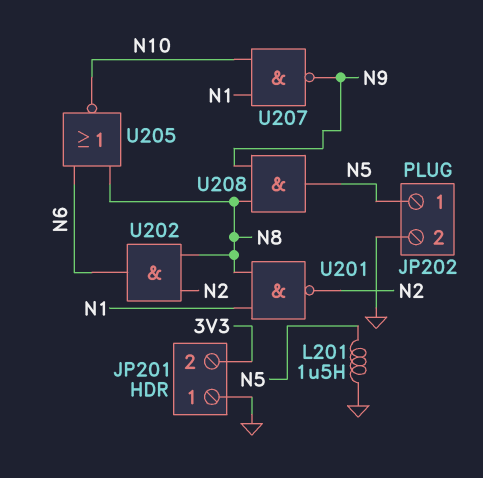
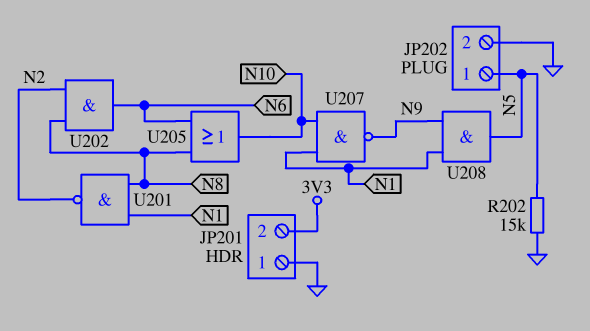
L201: 1.5uH (GND, N5) -> none
R202: none -> 15k (GND, N5)
U205: NOR (in N6, in N8, out N10) -> OR (in N6, in N8, out N10)
U208: AND (in N8, in N9, out N5) -> AND (in N1, in N9, out N5)

